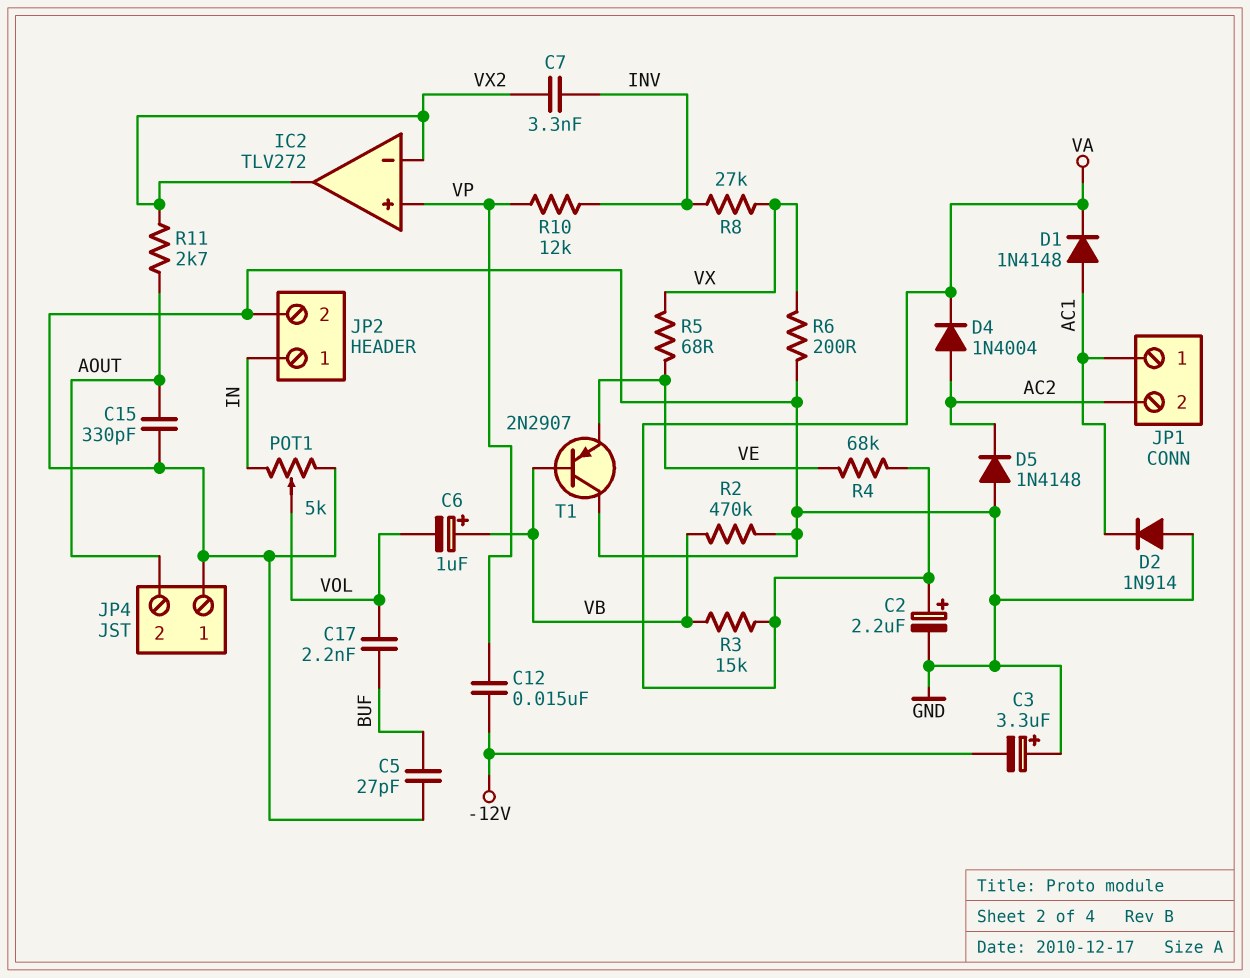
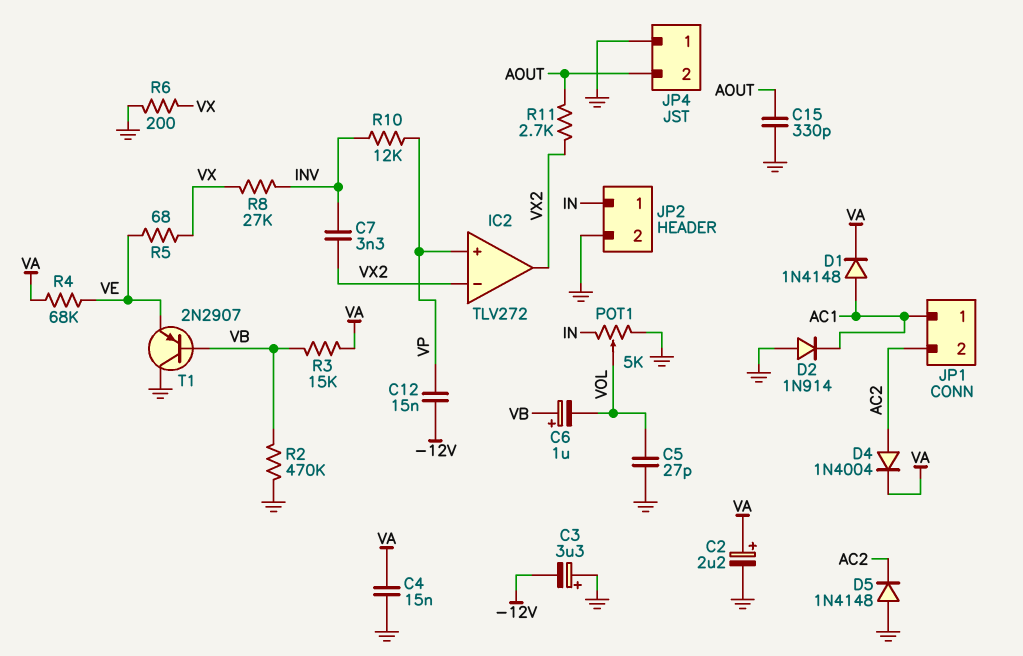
C4: none -> 15nF (GND, VA)
C5: 27pF (BUF, GND) -> 27pF (GND, VOL)
C17: 2.2nF (BUF, VOL) -> none

